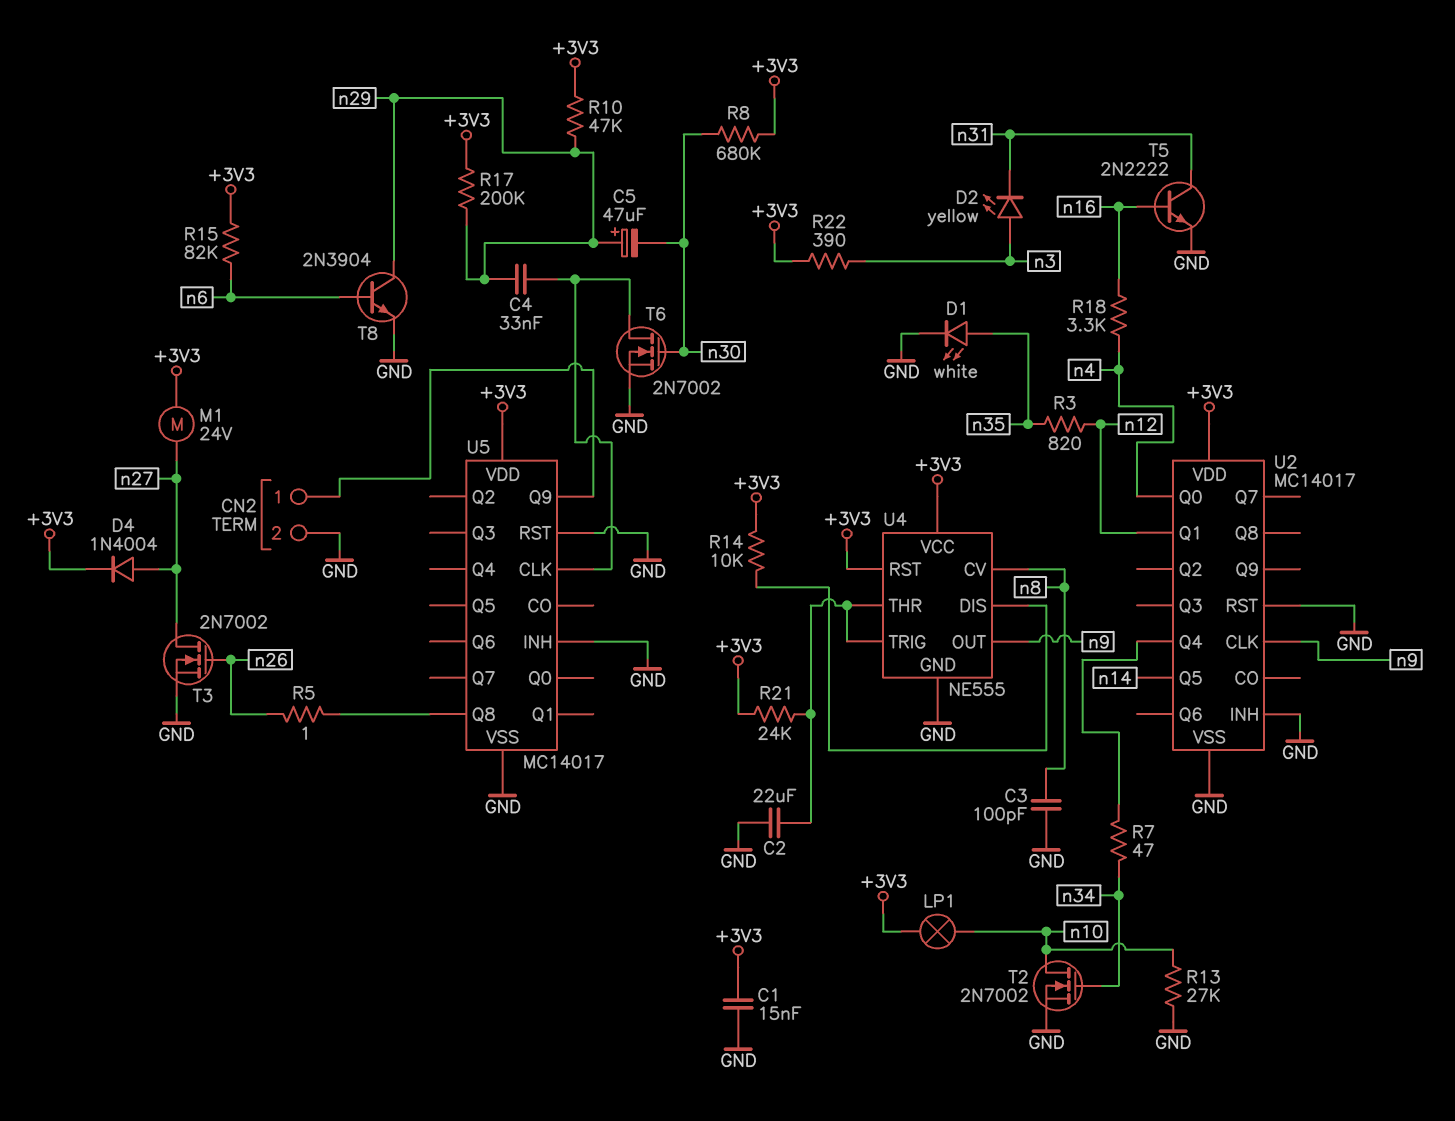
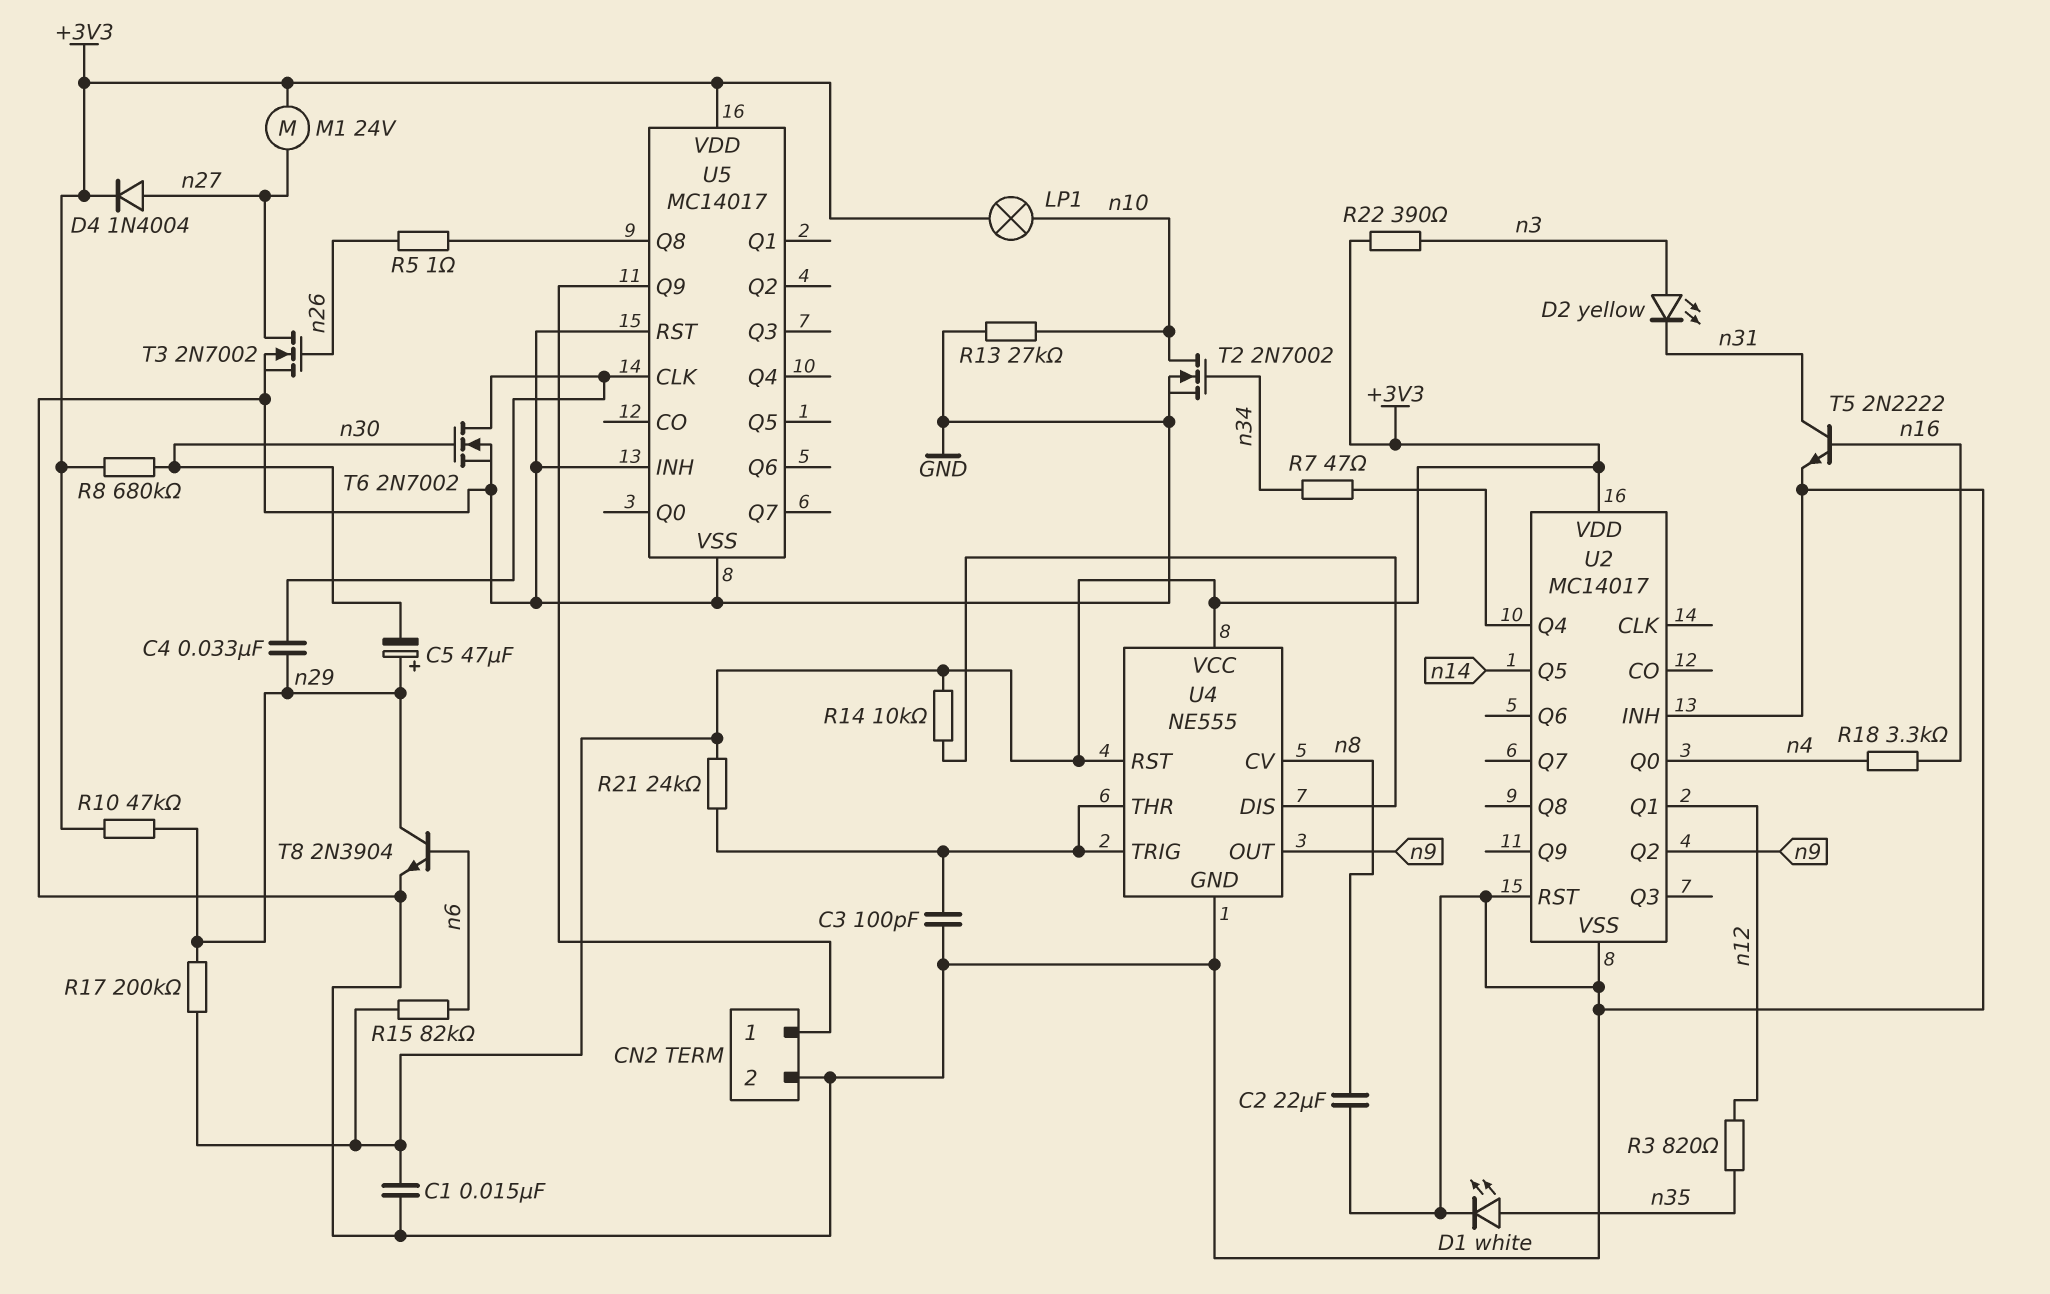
C2: 22uF (GND, U4/THR) -> 22uF (GND, n8)
C3: 100pF (GND, n8) -> 100pF (GND, U4/THR)
U2 pin CLK: n9 -> none
U2 pin Q2: none -> n9

